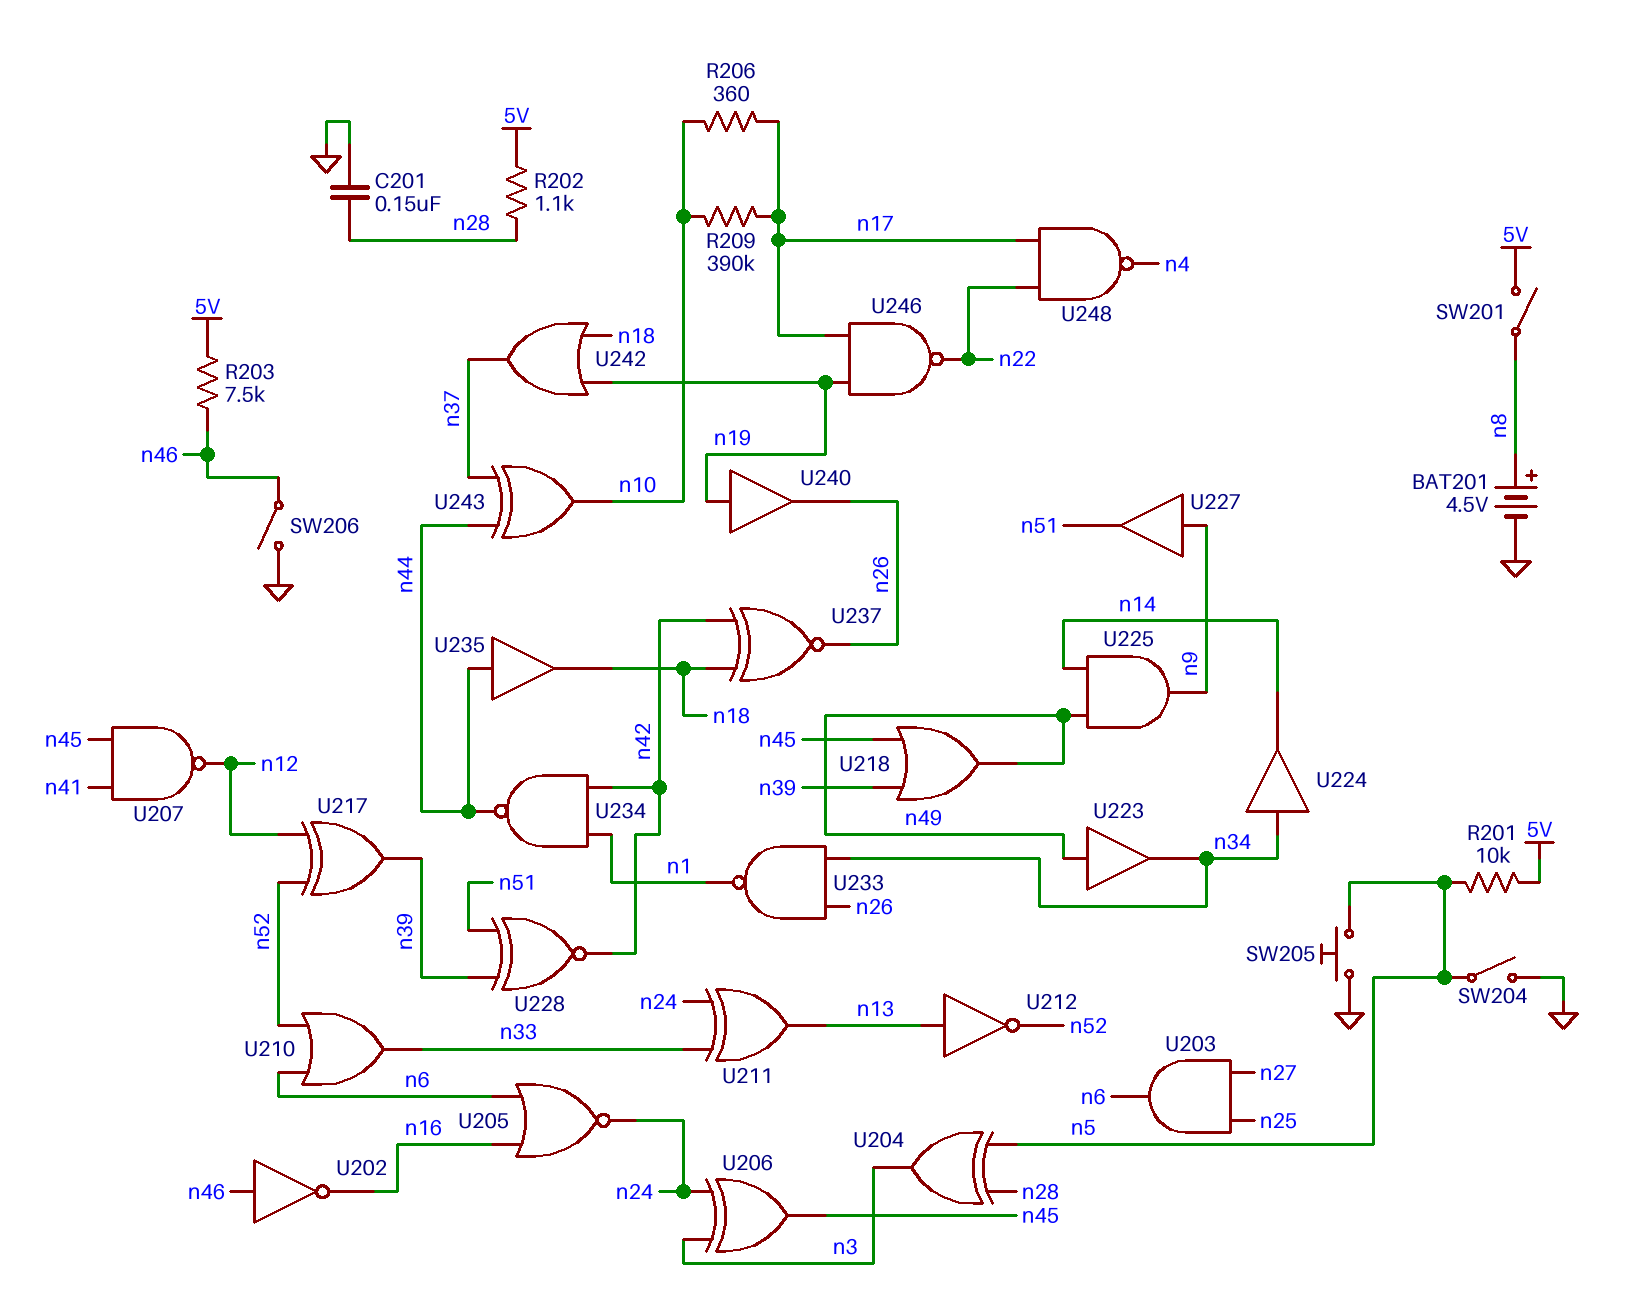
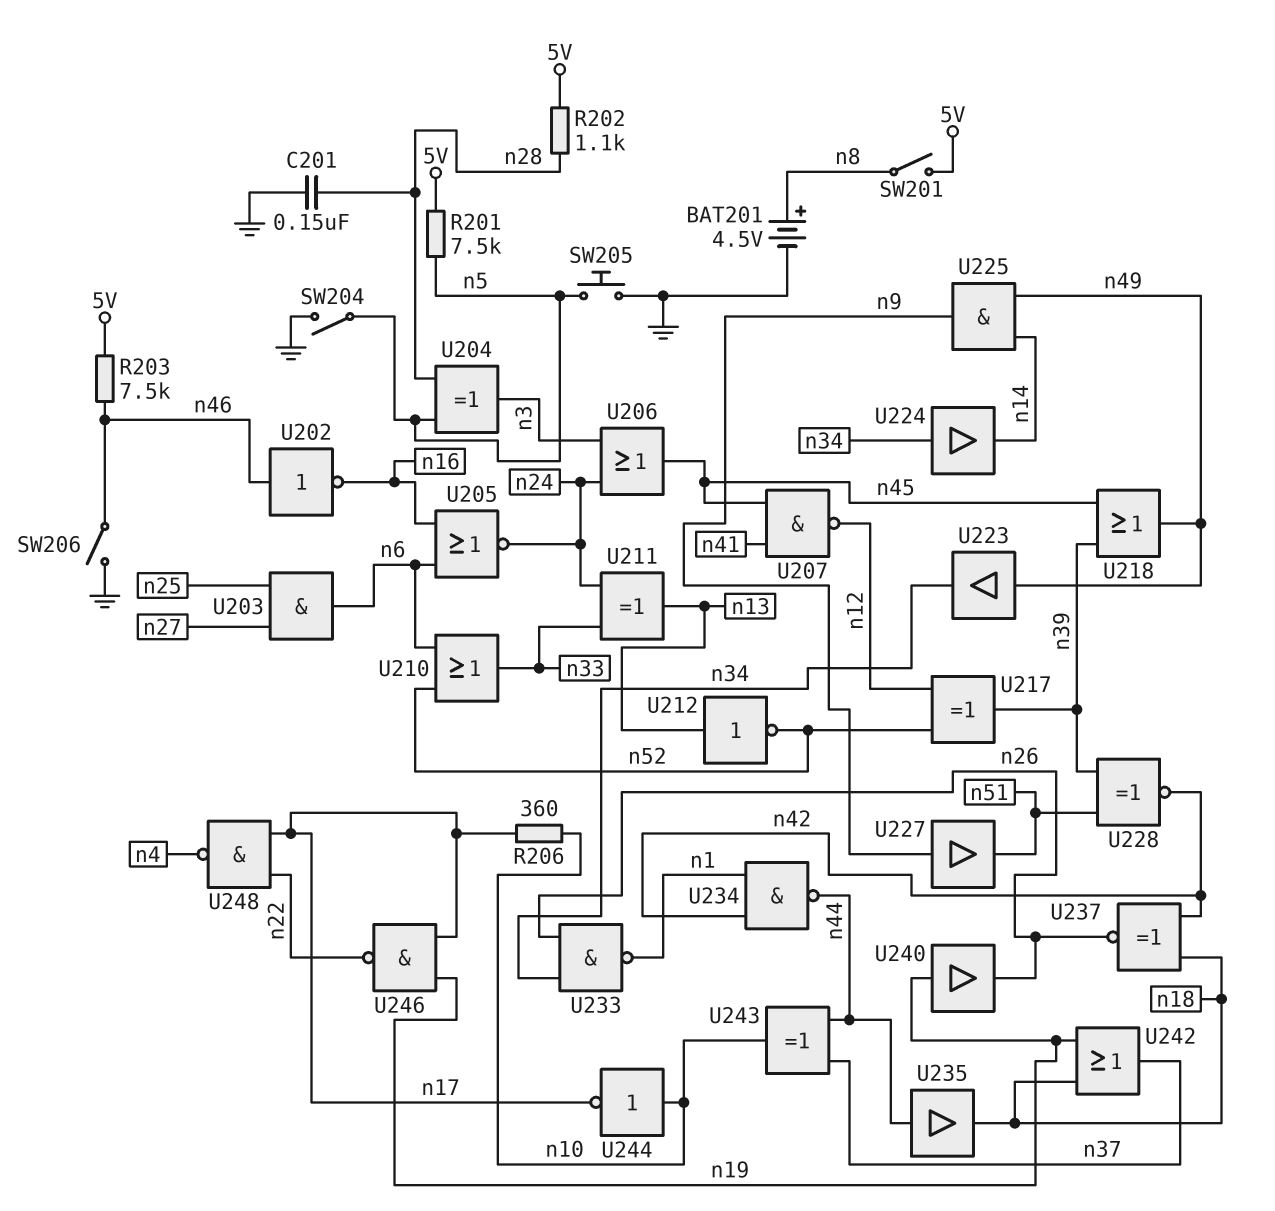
R201: 10k (5V, n5) -> 7.5k (5V, n5)
R209: 390k (n10, n17) -> none
U206: XOR (in n3, in n24, out n45) -> OR (in n3, in n24, out n45)
U244: none -> NOT (in n10, out n17)

